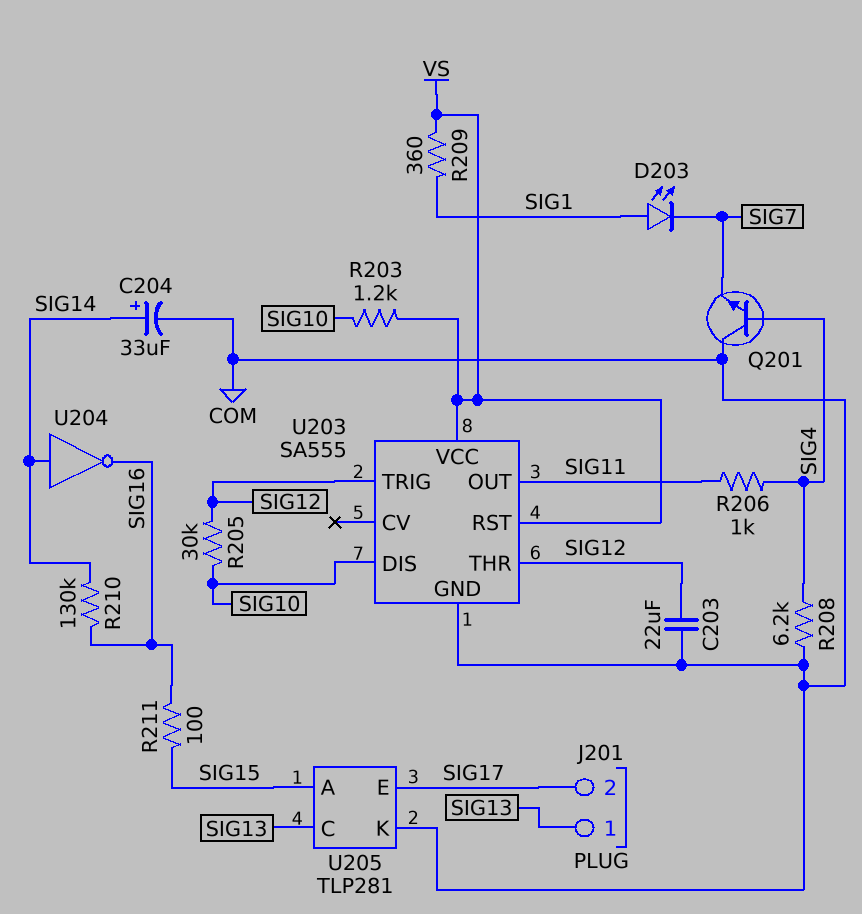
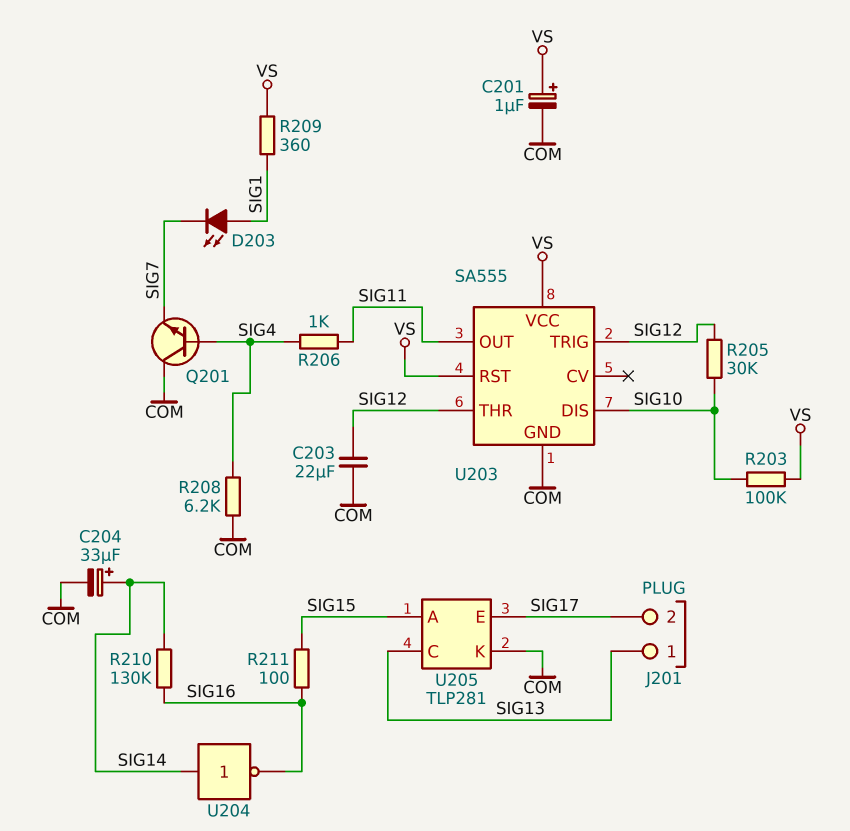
C201: none -> 1uF (plus VS, minus COM)
R203: 1.2k (SIG10, VS) -> 100k (SIG10, VS)

